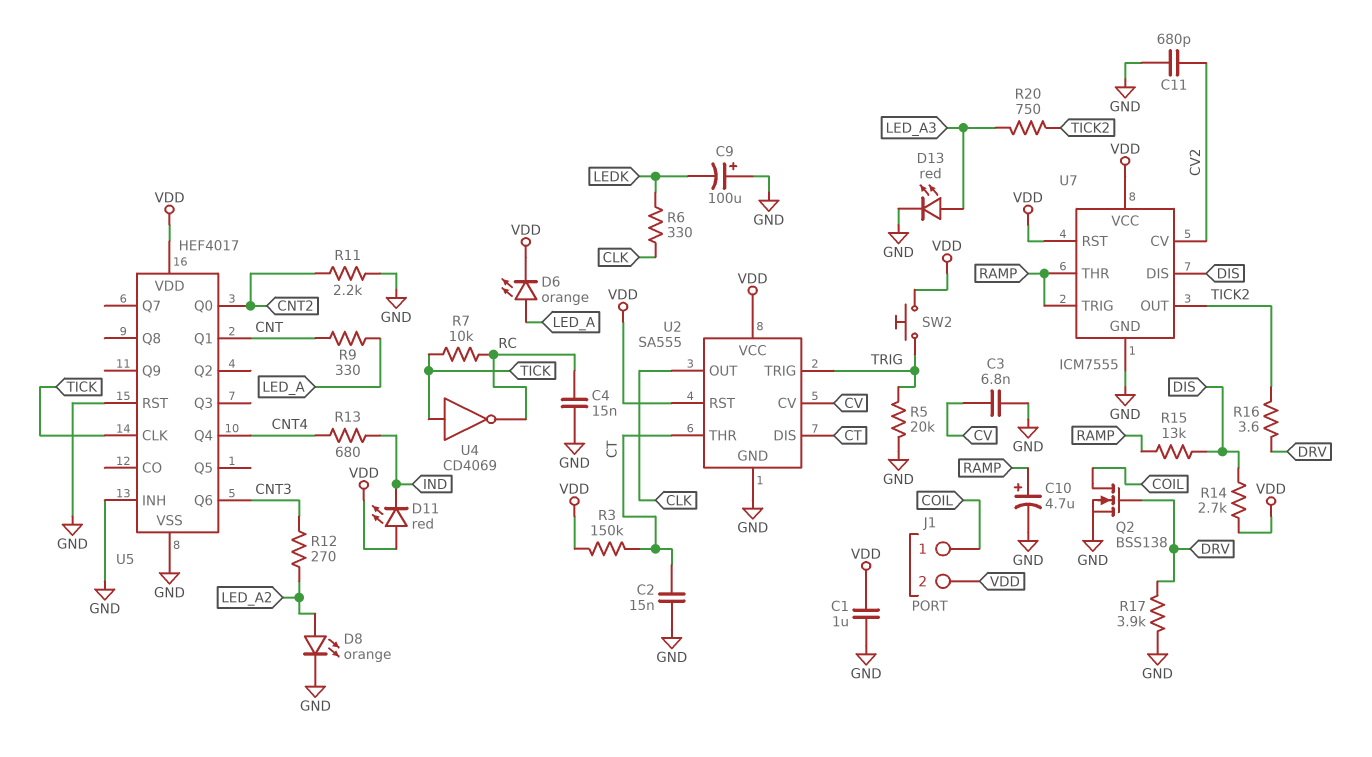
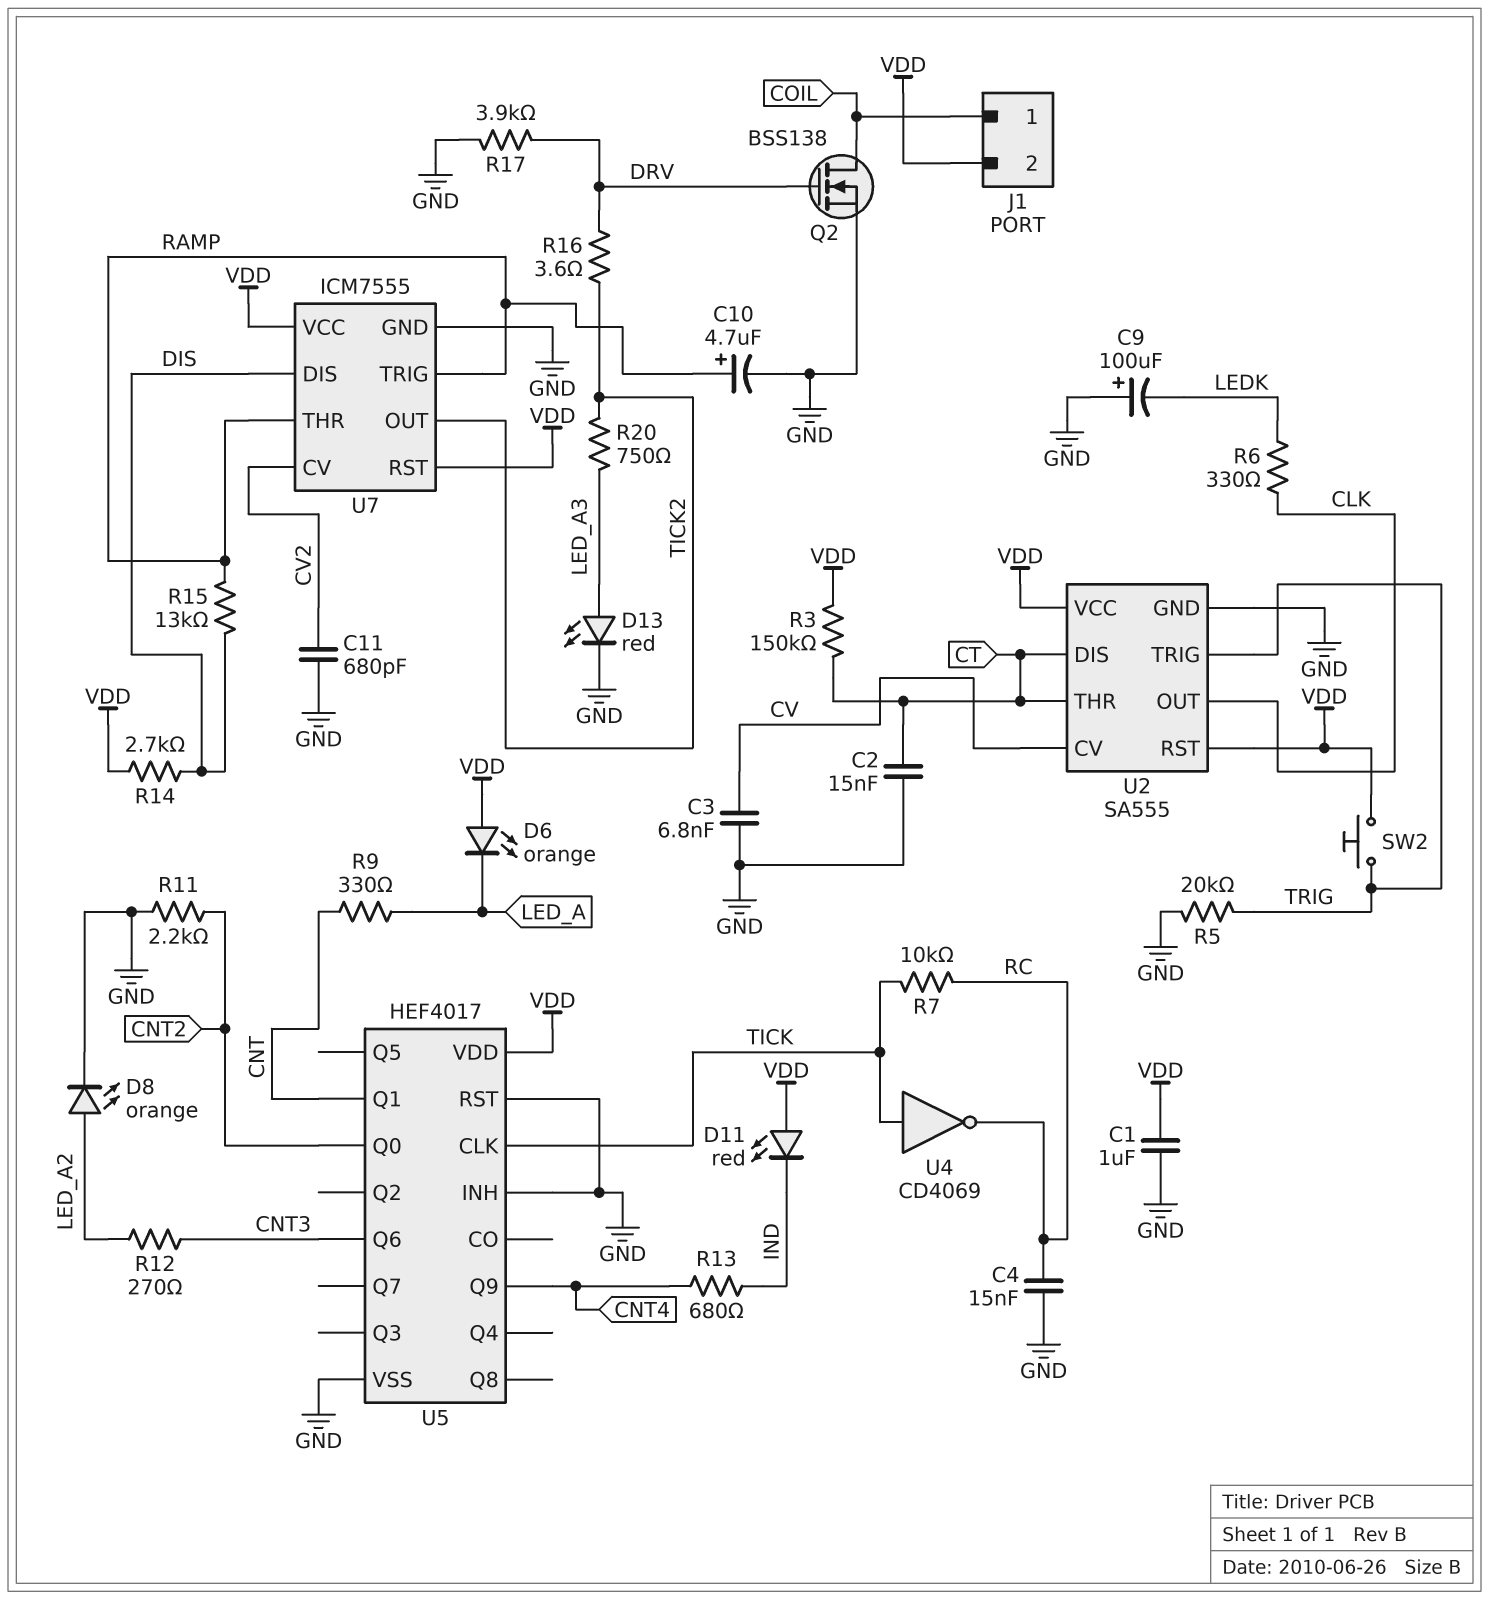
D6: LED orange (A LED_A, K VDD) -> LED orange (A VDD, K LED_A)
U5 pin Q4: CNT4 -> none
U5 pin Q9: none -> CNT4

